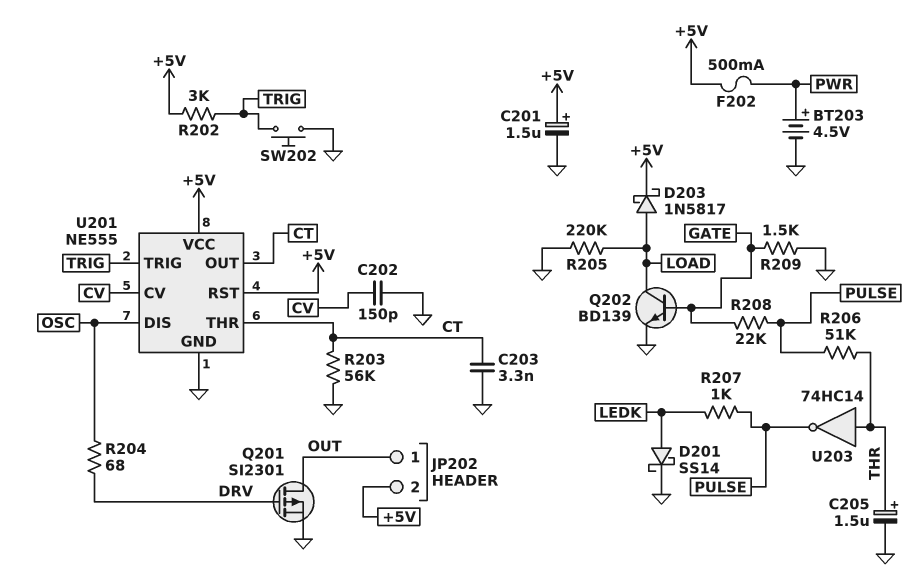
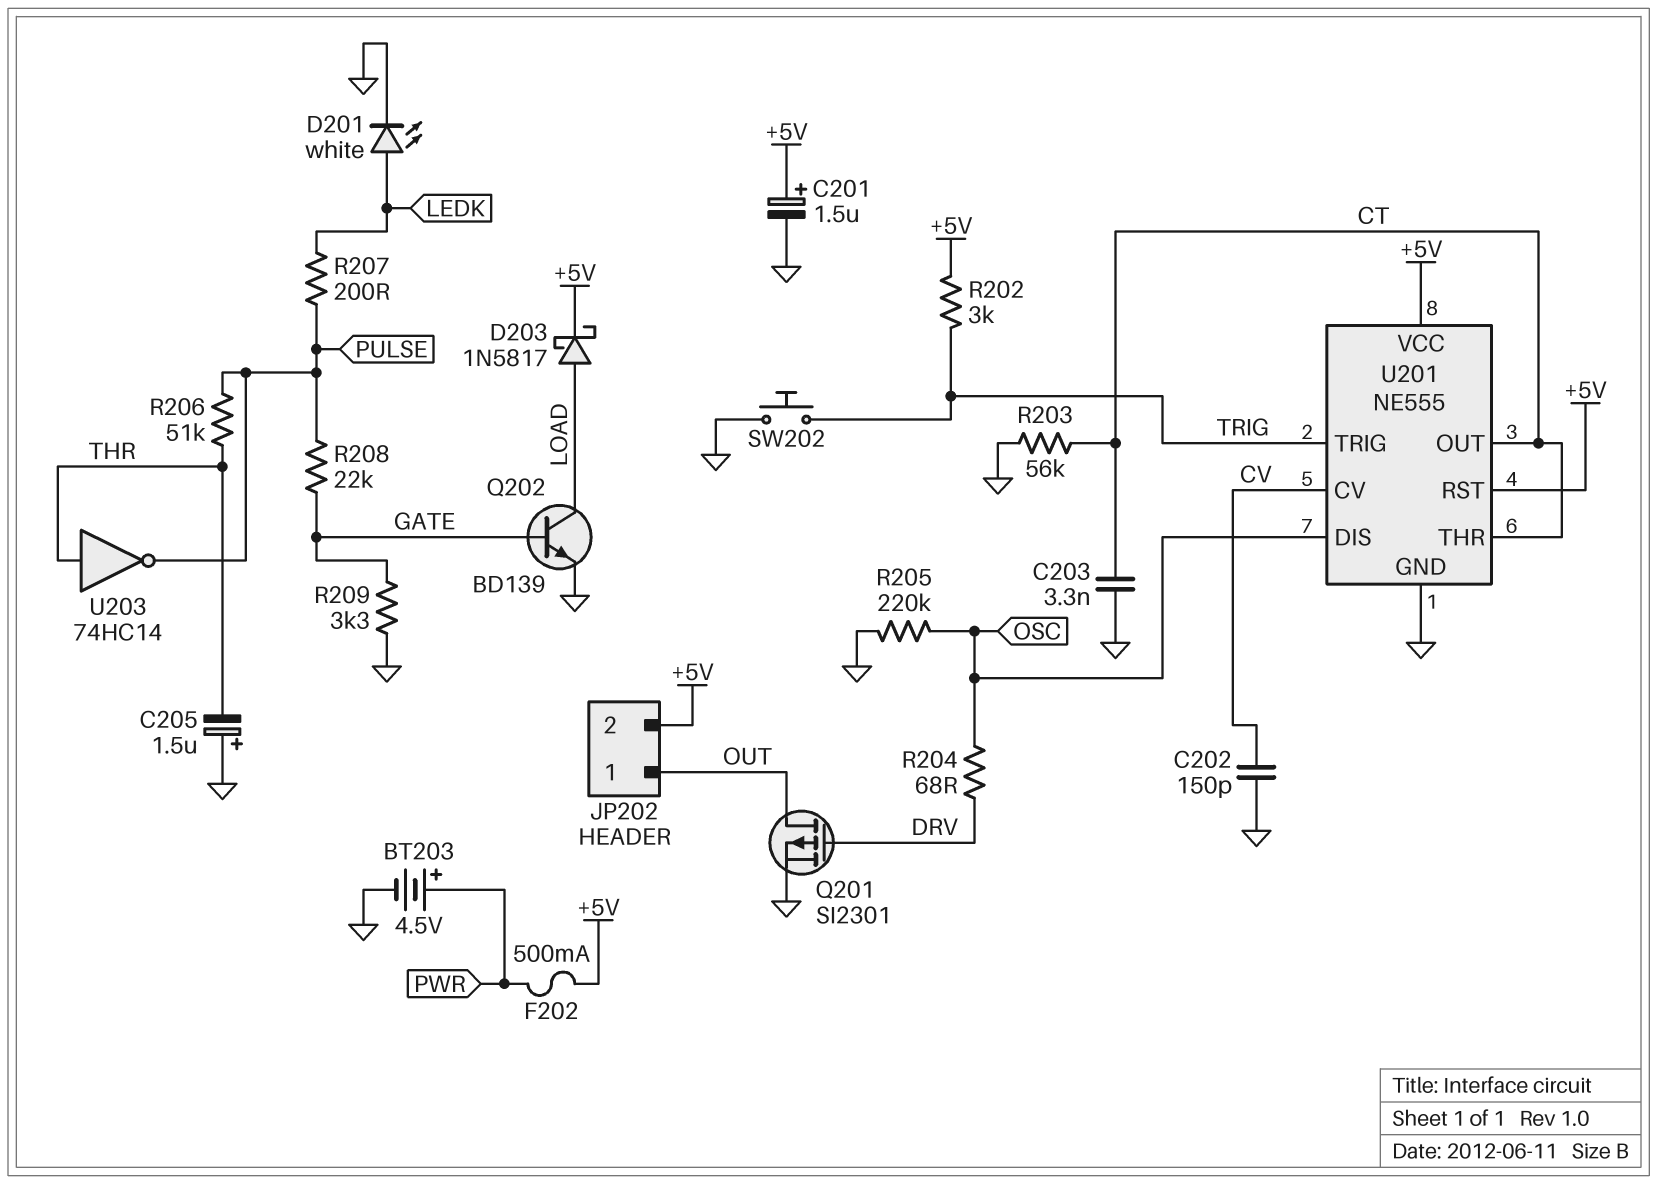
C205: 1.5uF (plus THR, minus GND) -> 1.5uF (plus GND, minus THR)
D201: schottky SS14 (A LEDK, K GND) -> LED white (A LEDK, K GND)
R205: 220k (GND, LOAD) -> 220k (GND, OSC)
R207: 1k (LEDK, PULSE) -> 200 (LEDK, PULSE)
R209: 1.5k (GATE, GND) -> 3.3k (GATE, GND)

